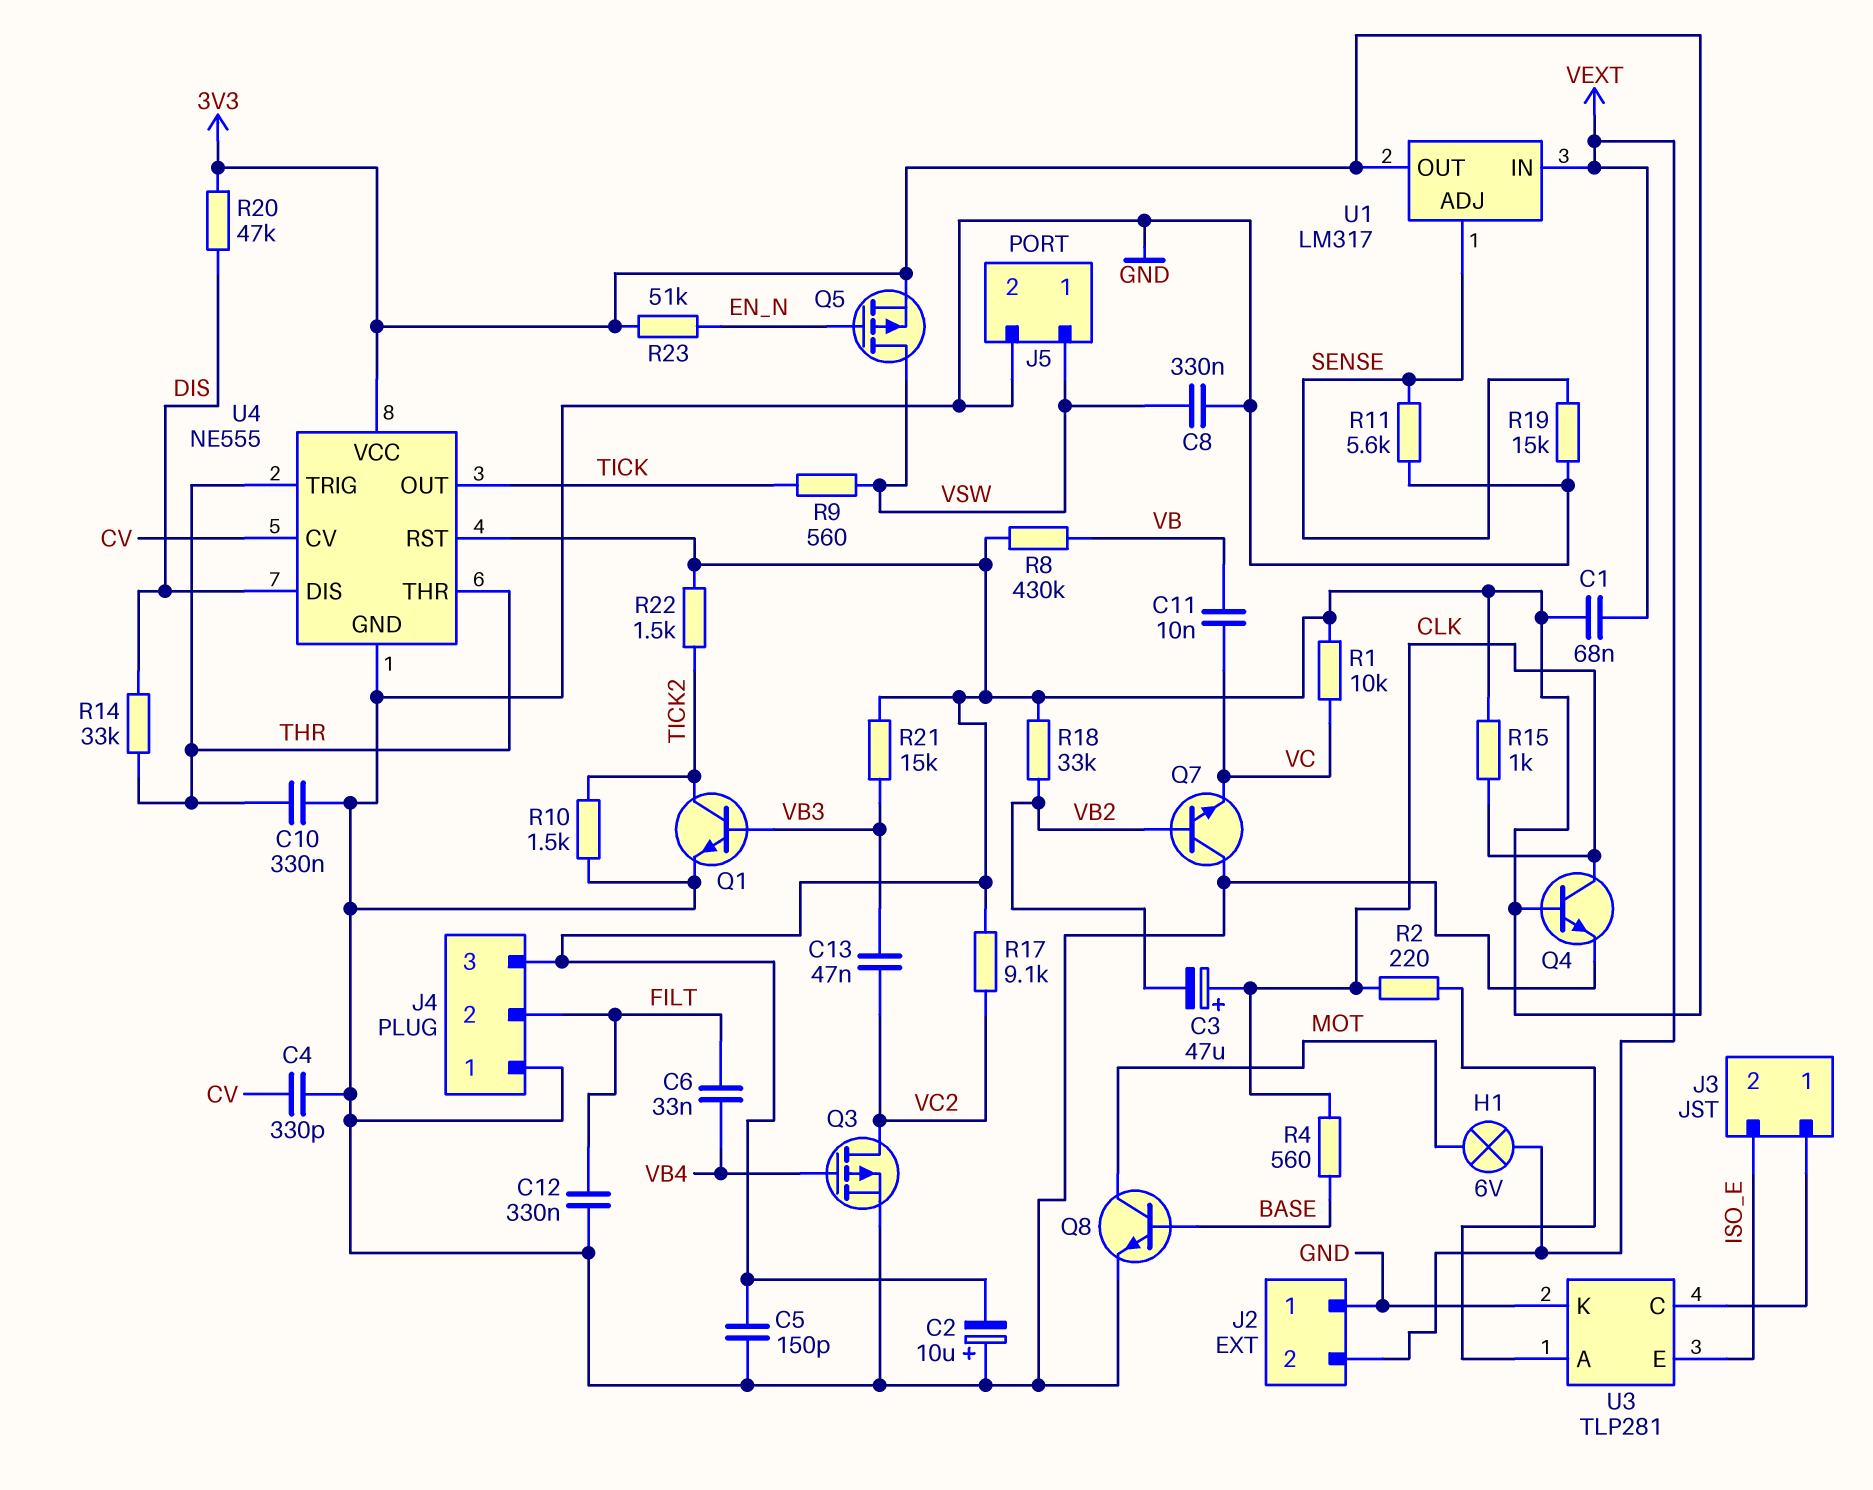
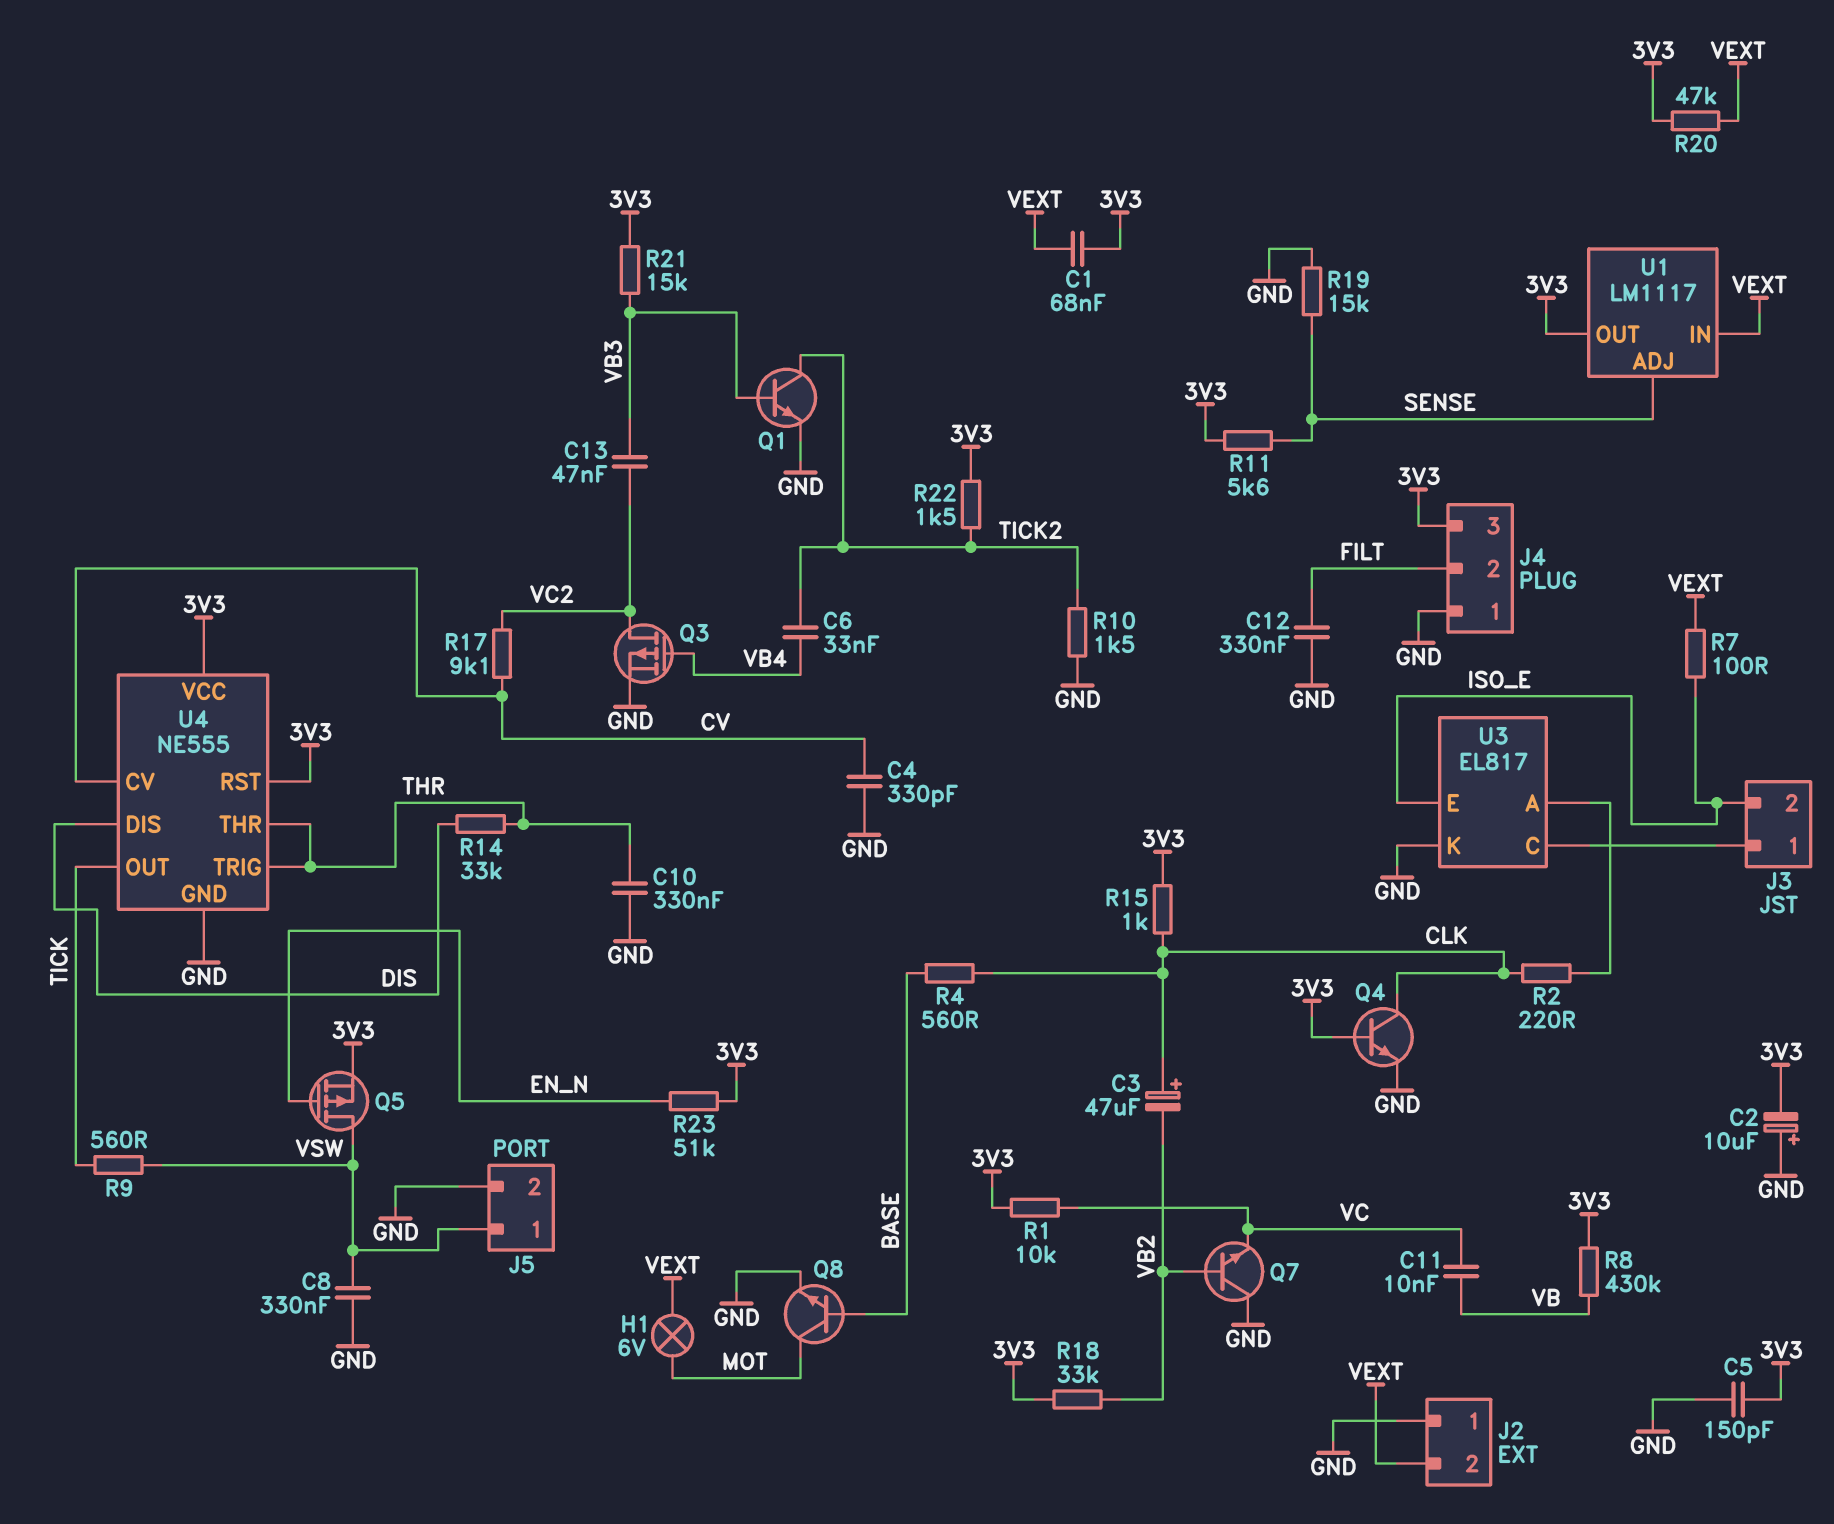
C6: 33nF (FILT, VB4) -> 33nF (TICK2, VB4)
R7: none -> 100 (ISO_E, VEXT)
R11: 5.6k (GND, SENSE) -> 5.6k (3V3, SENSE)
R17: 9.1k (3V3, VC2) -> 9.1k (CV, VC2)
R20: 47k (3V3, DIS) -> 47k (3V3, VEXT)
U1: LM317 -> LM1117
U3: TLP281 -> EL817

